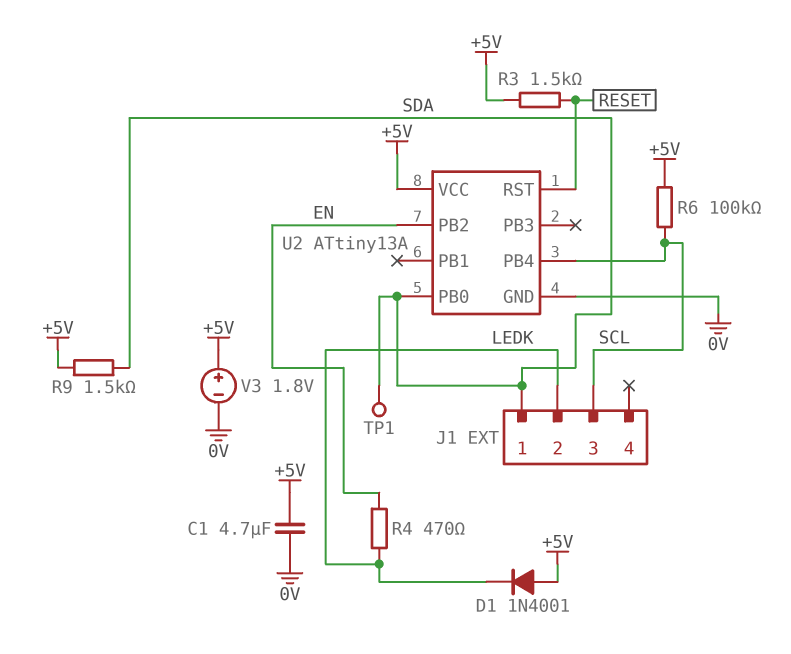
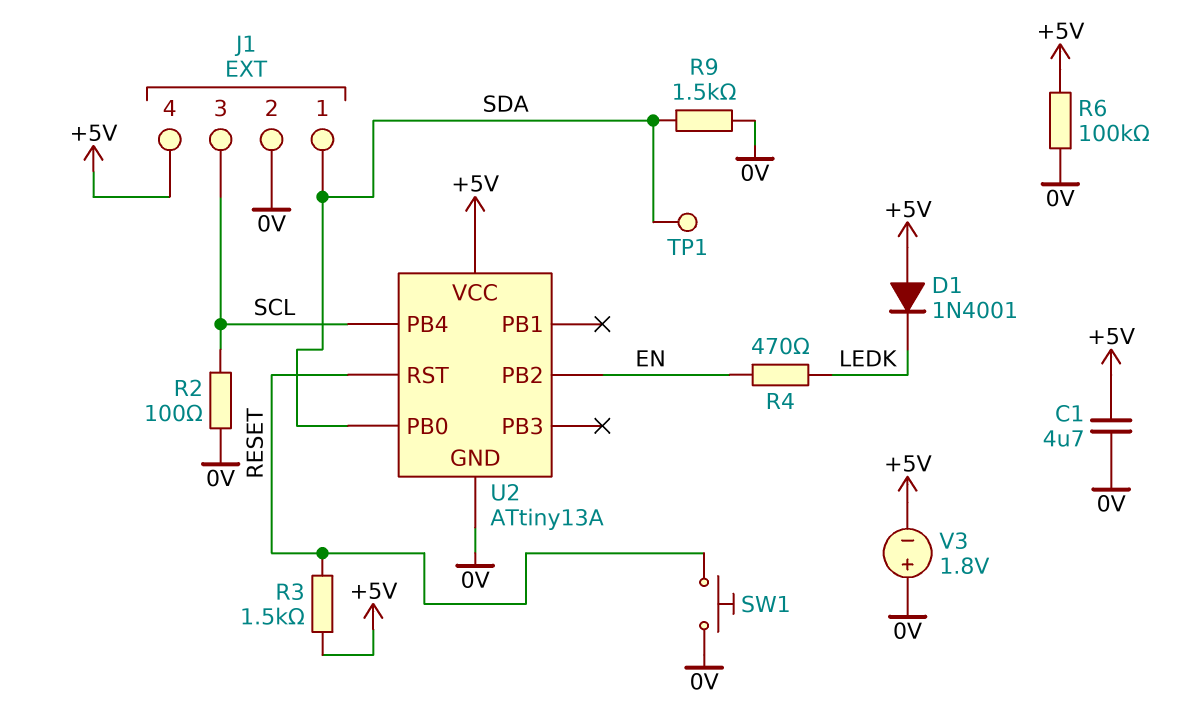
J1 pin 2: LEDK -> 0V
J1 pin 4: none -> +5V
R2: none -> 100 (0V, SCL)
R6: 100k (+5V, SCL) -> 100k (+5V, 0V)
R9: 1.5k (+5V, SDA) -> 1.5k (0V, SDA)
SW1: none -> button (0V, RESET)
V3: 1.8V (plus +5V, minus 0V) -> 1.8V (plus 0V, minus +5V)

